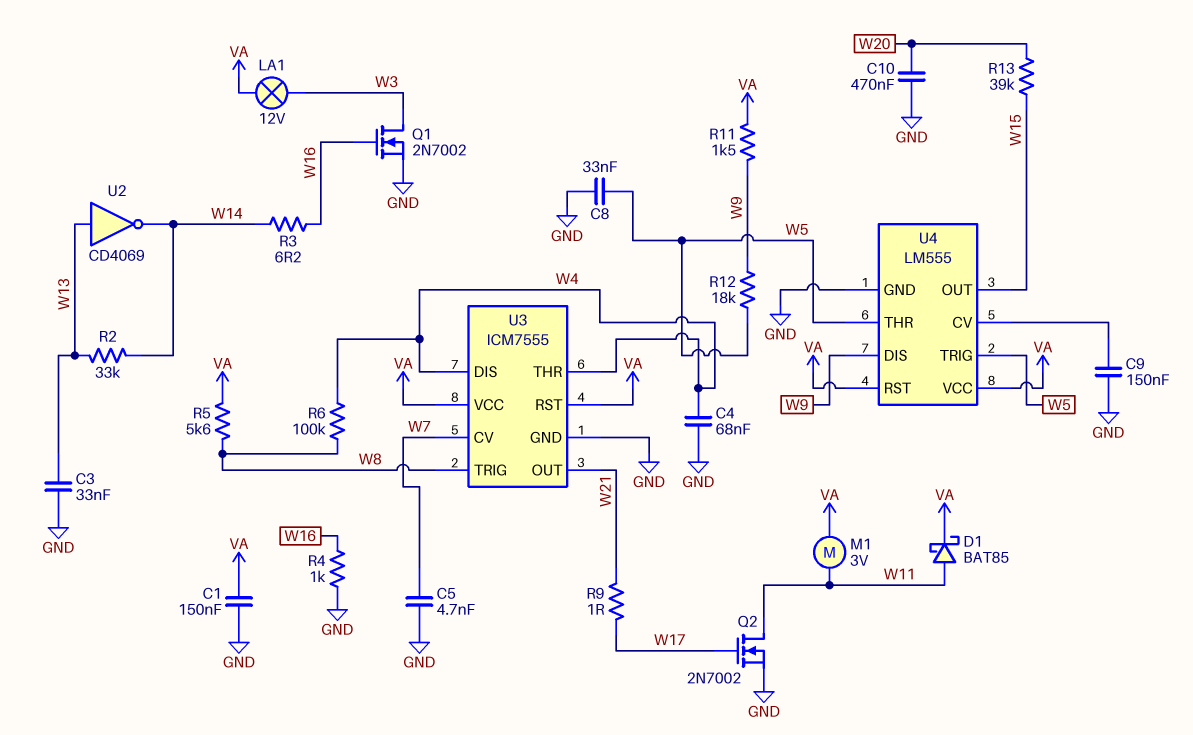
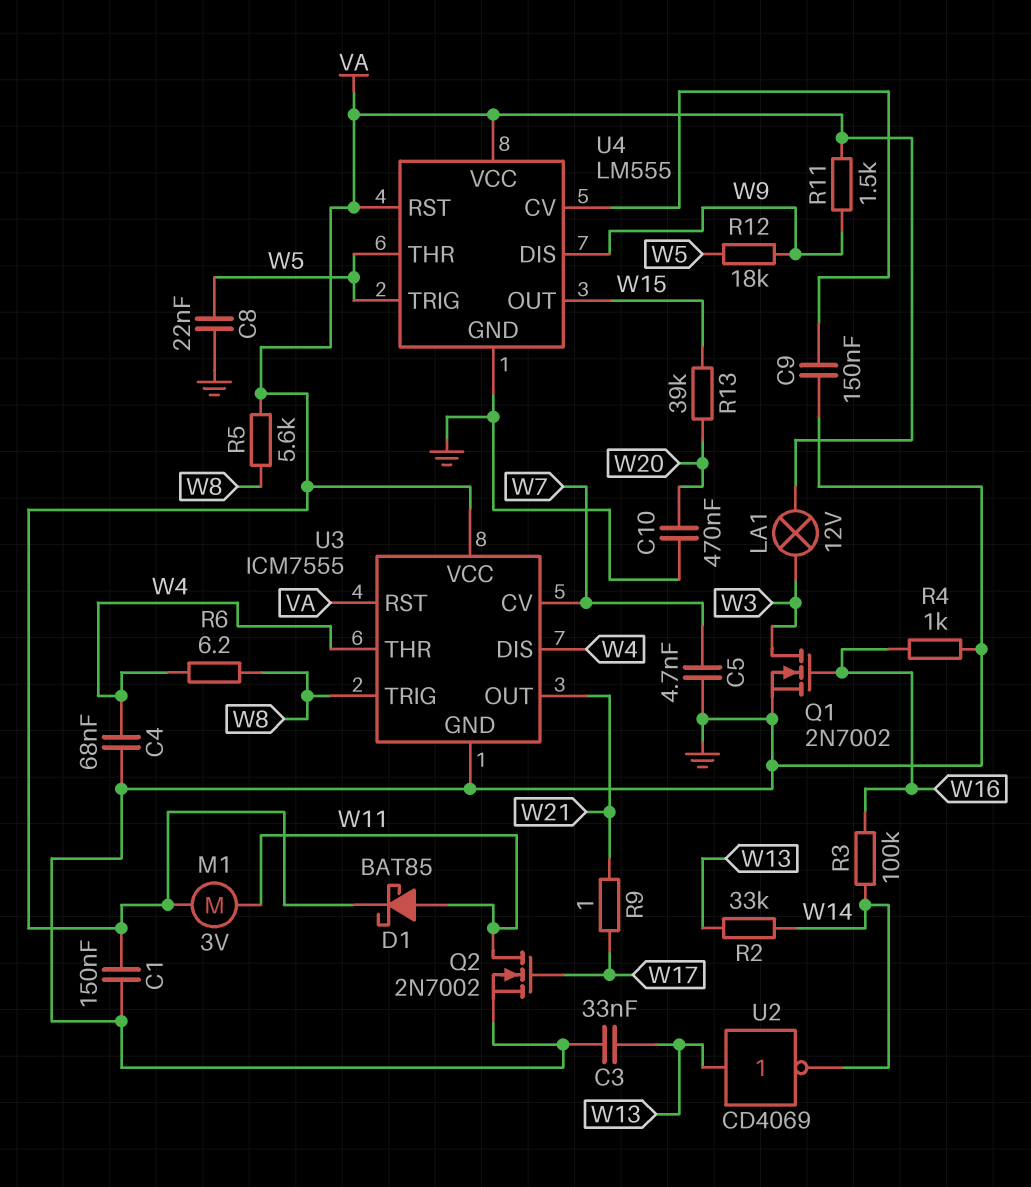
C8: 33nF (GND, W5) -> 22nF (GND, W5)
R3: 6.2 (W14, W16) -> 100k (W14, W16)
R6: 100k (W4, W8) -> 6.2 (W4, W8)

